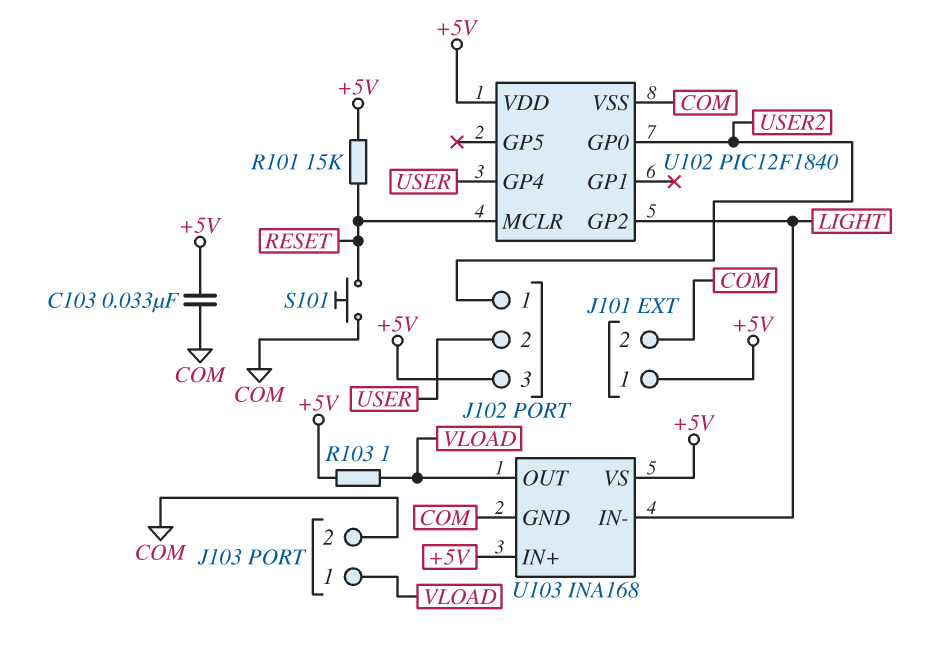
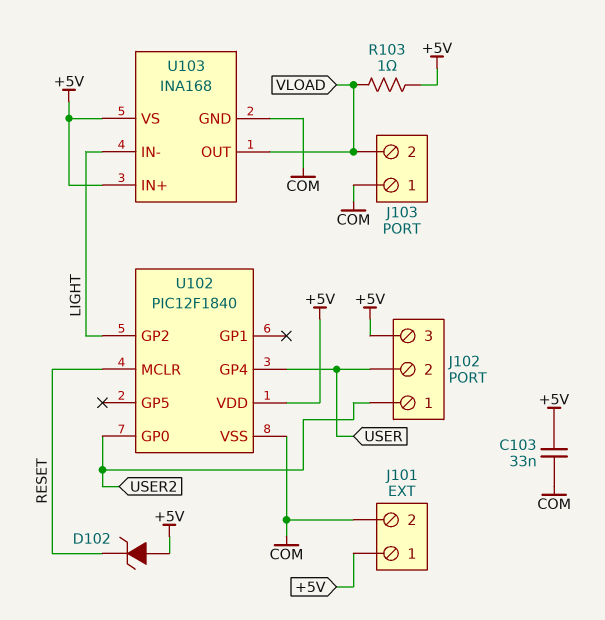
D102: none -> zener (A +5V, K RESET)
J103 pin 1: VLOAD -> COM
J103 pin 2: COM -> VLOAD
R101: 15k (+5V, RESET) -> none
S101: button (COM, RESET) -> none

